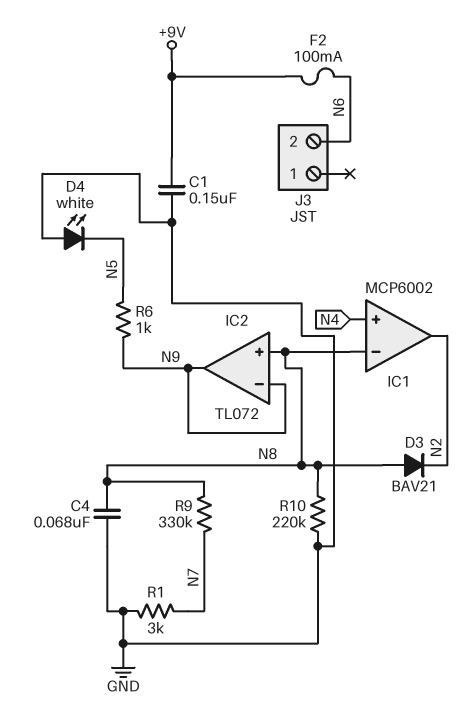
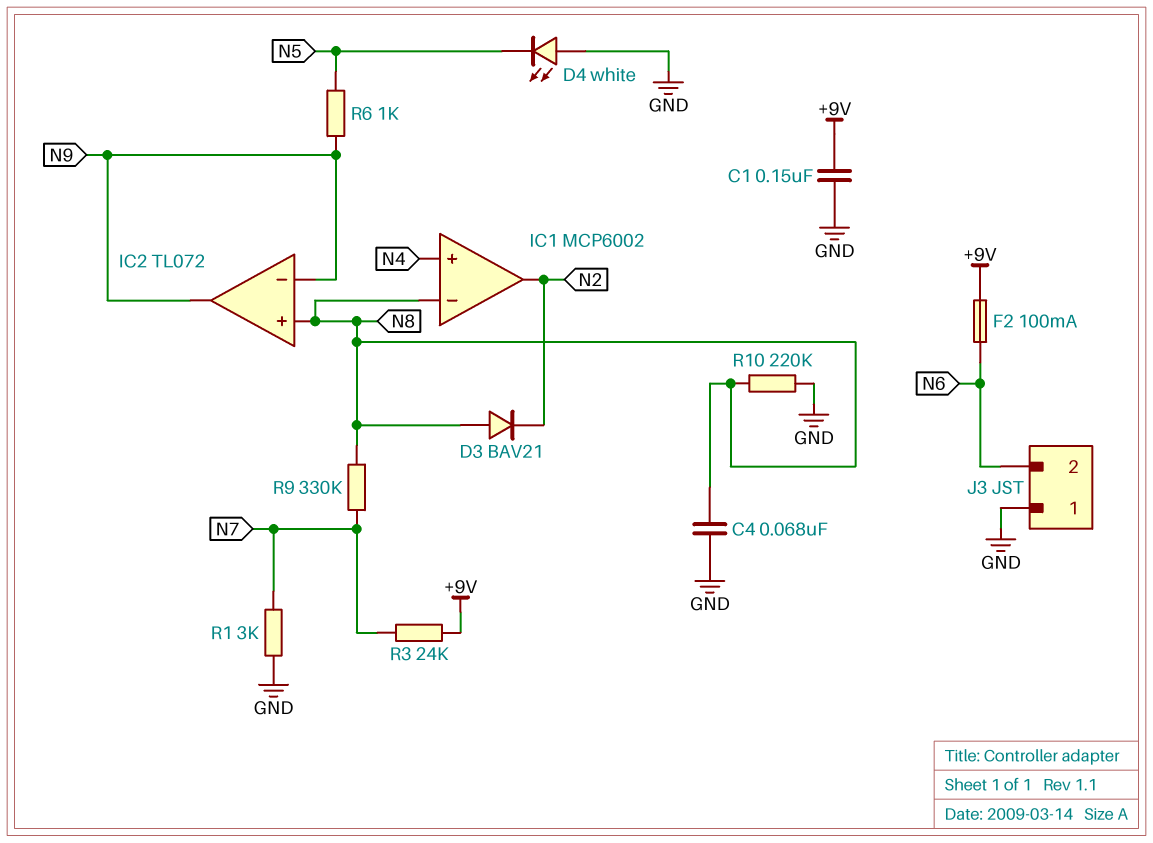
J3 pin 1: none -> GND
R3: none -> 24k (+9V, N7)

